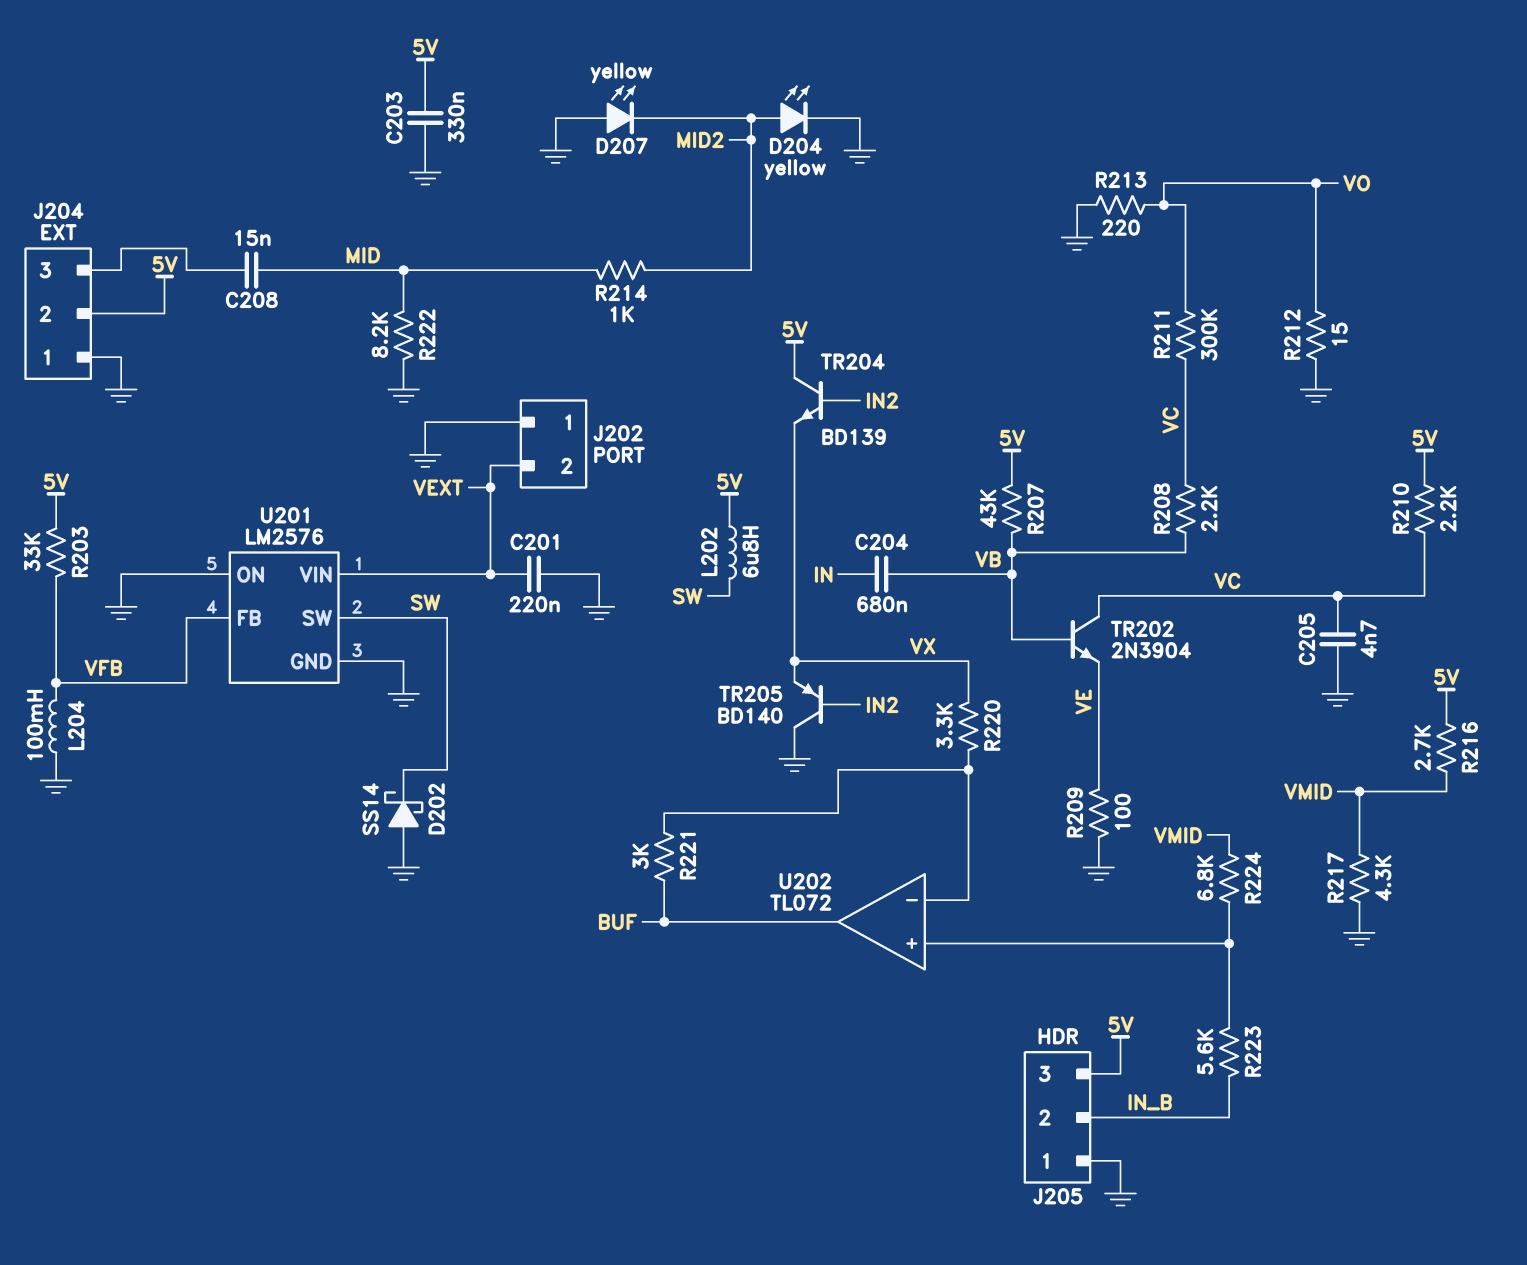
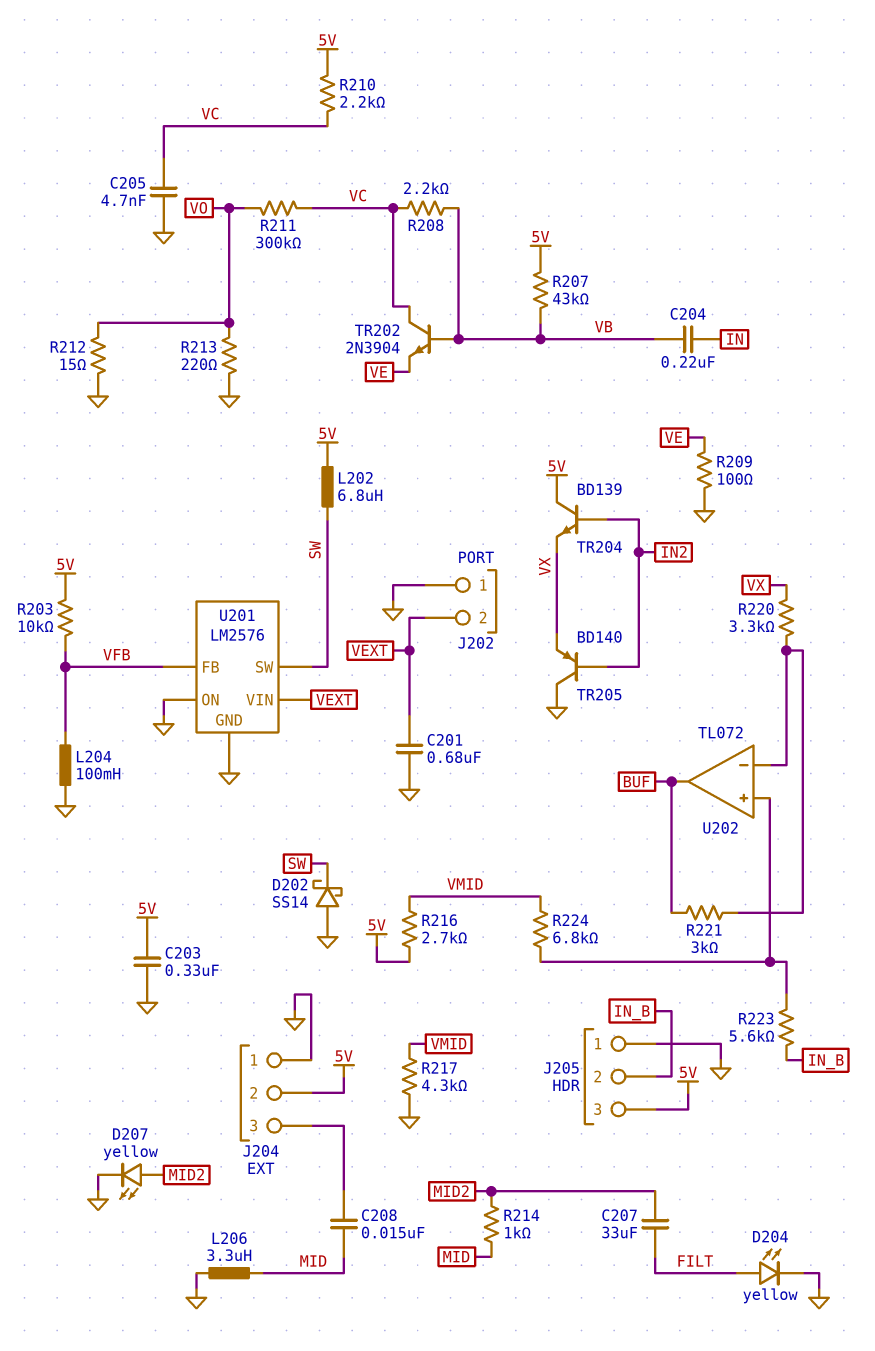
C201: 220nF (GND, VEXT) -> 680nF (GND, VEXT)
C204: 680nF (IN, VB) -> 220nF (IN, VB)
C207: none -> 33uF (FILT, MID2)
D204: LED yellow (A MID2, K GND) -> LED yellow (A FILT, K GND)
D207: LED yellow (A GND, K MID2) -> LED yellow (A MID2, K GND)
L206: none -> 3.3uH (GND, MID)
R203: 33k (5V, VFB) -> 10k (5V, VFB)
R222: 8.2k (GND, MID) -> none

